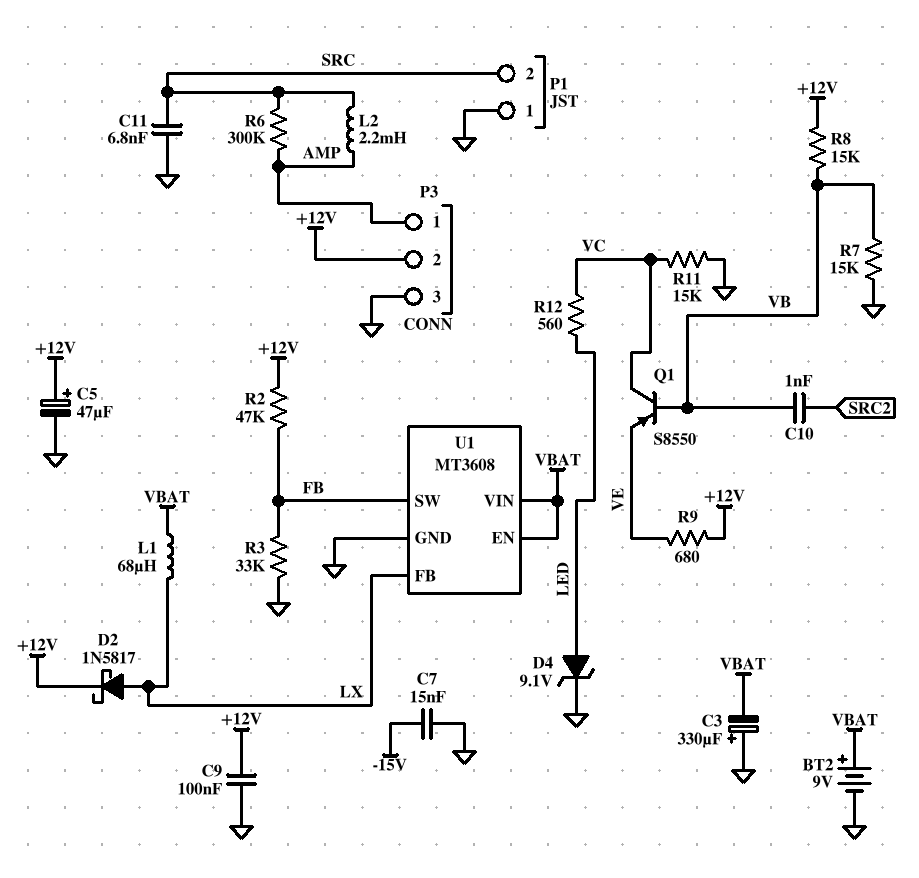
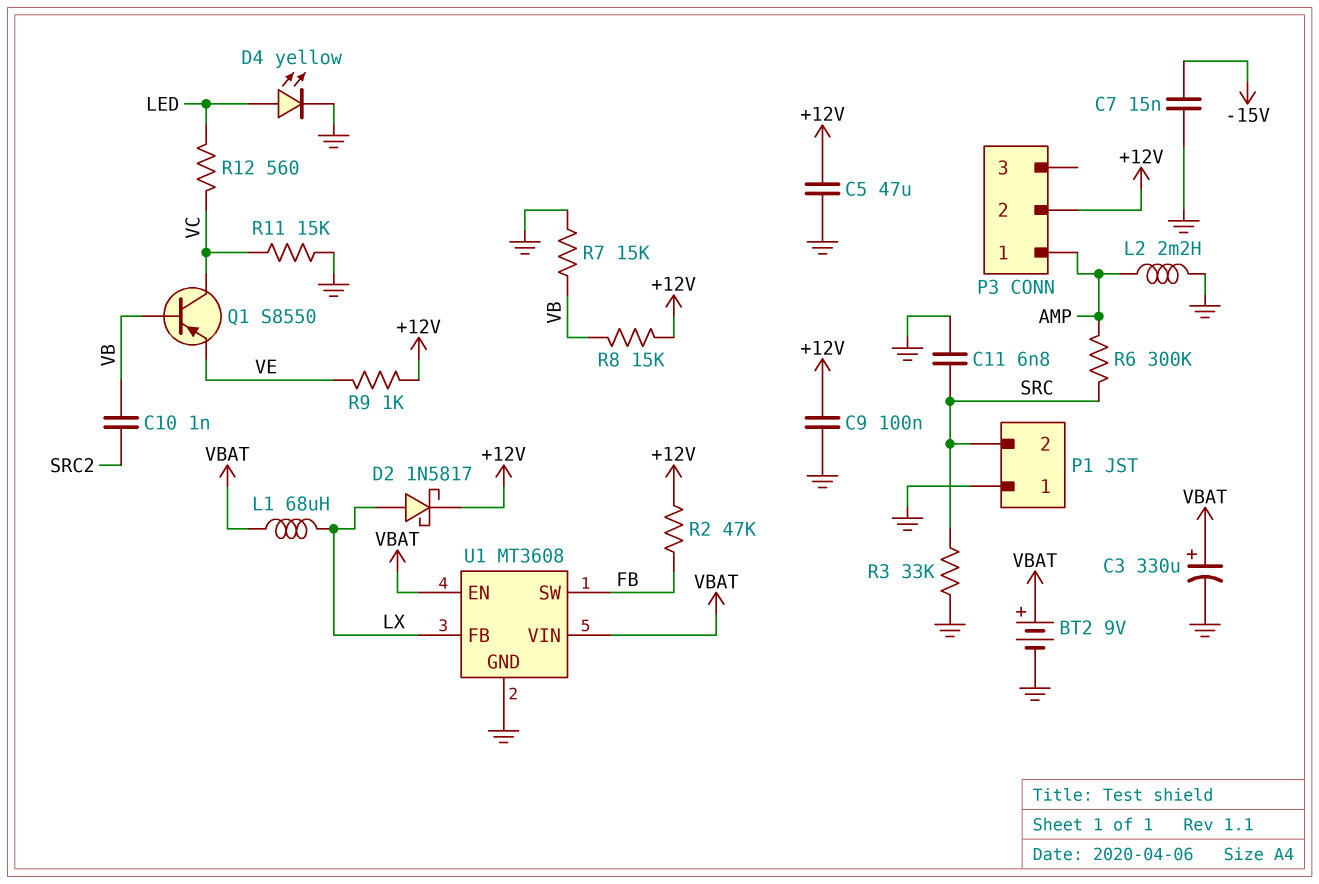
C3: 330uF (plus GND, minus VBAT) -> 330uF (plus VBAT, minus GND)
C5: 47uF (plus +12V, minus GND) -> 47uF (+12V, GND)
D4: zener 9.1V (A LED, K GND) -> LED yellow (A LED, K GND)
L2: 2.2mH (AMP, SRC) -> 2.2mH (AMP, GND)
P3 pin 3: GND -> none
R3: 33k (FB, GND) -> 33k (GND, SRC)
R9: 680 (+12V, VE) -> 1k (+12V, VE)

